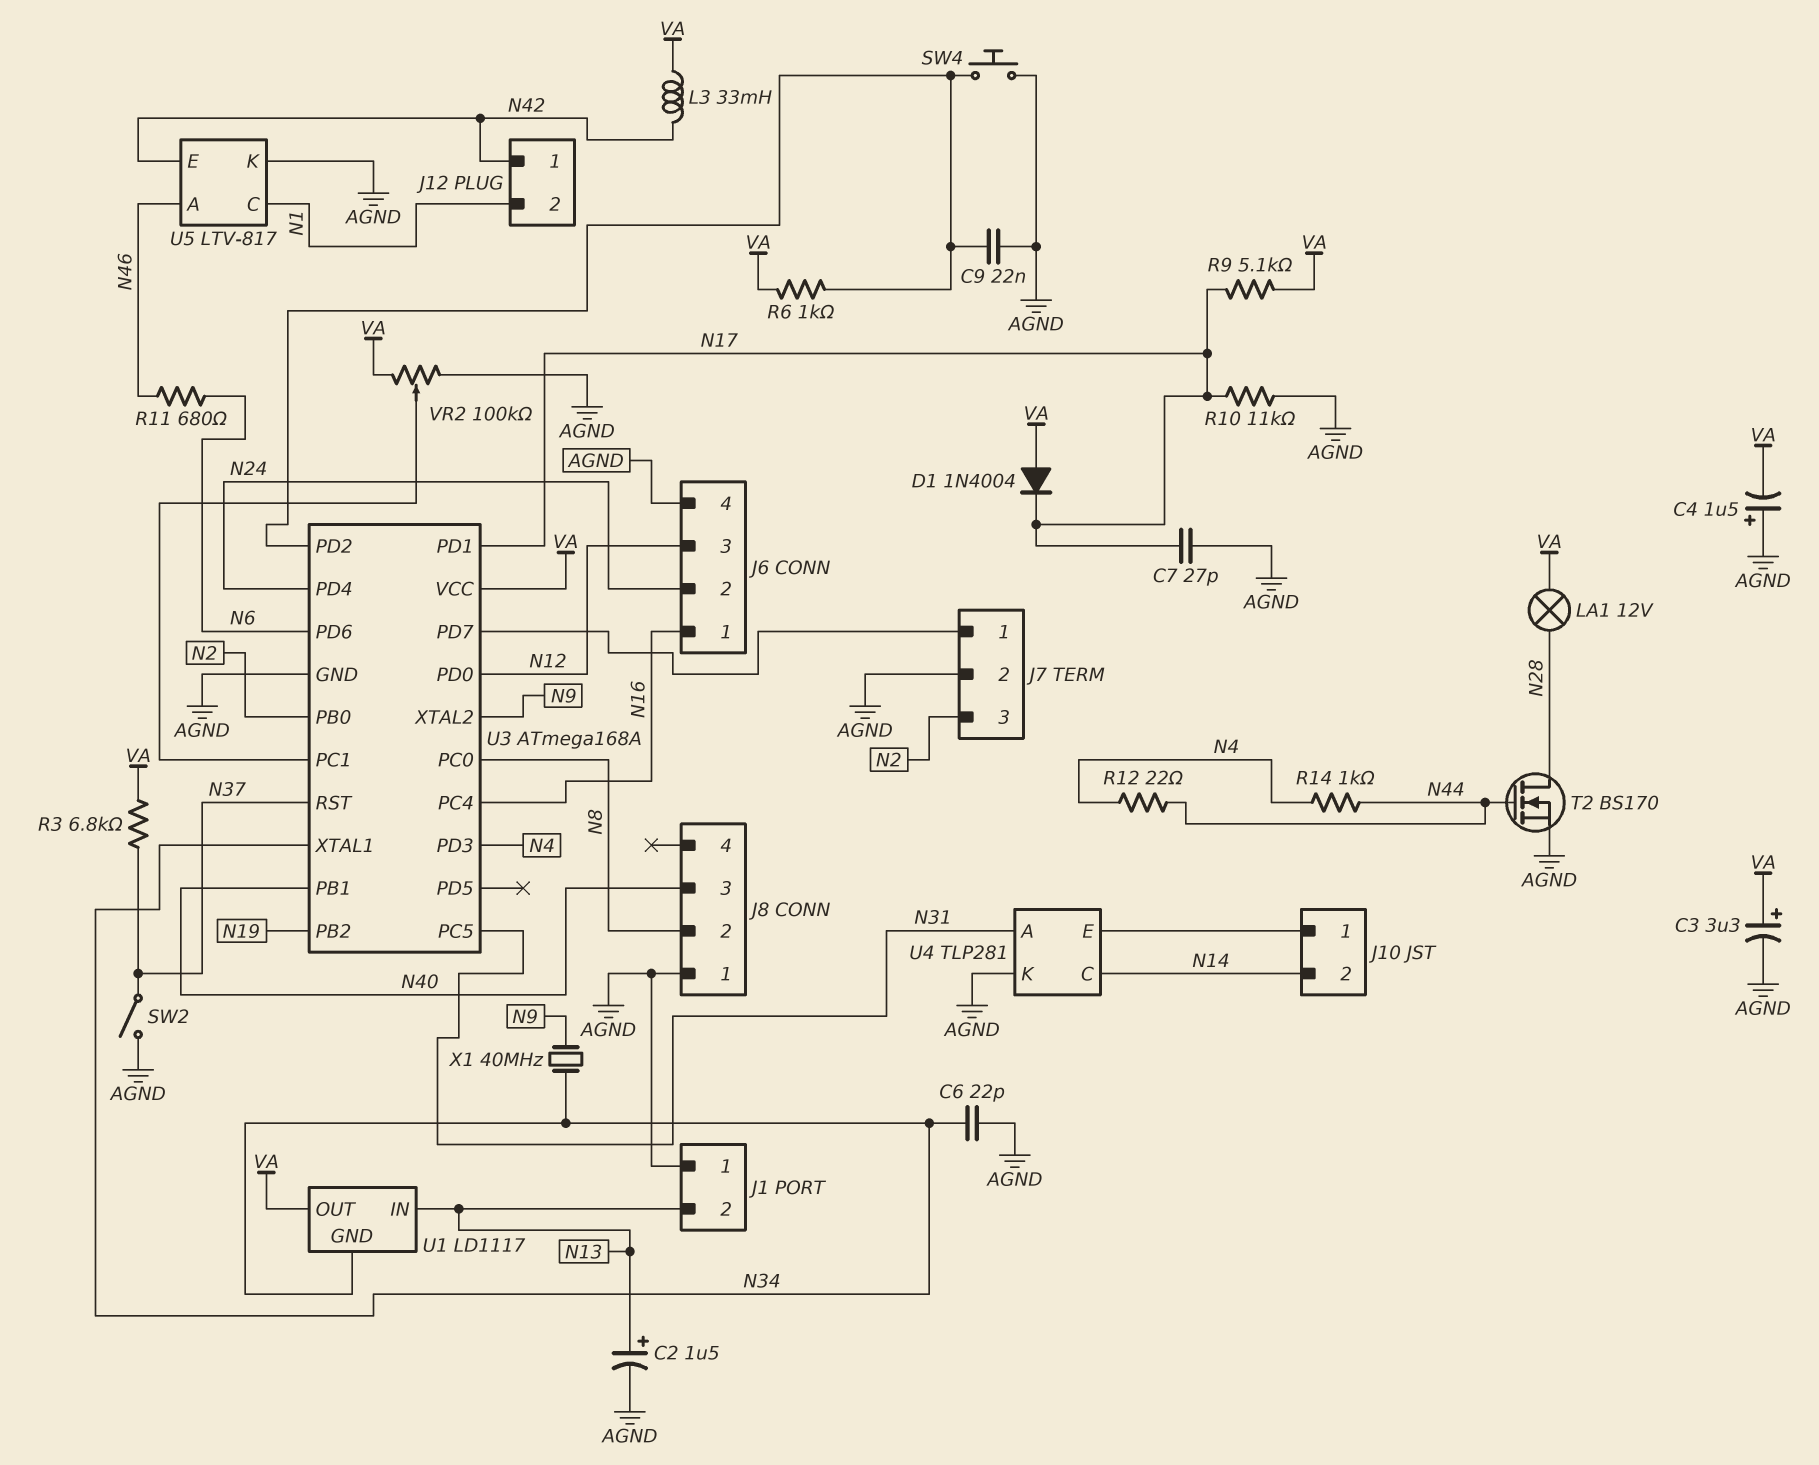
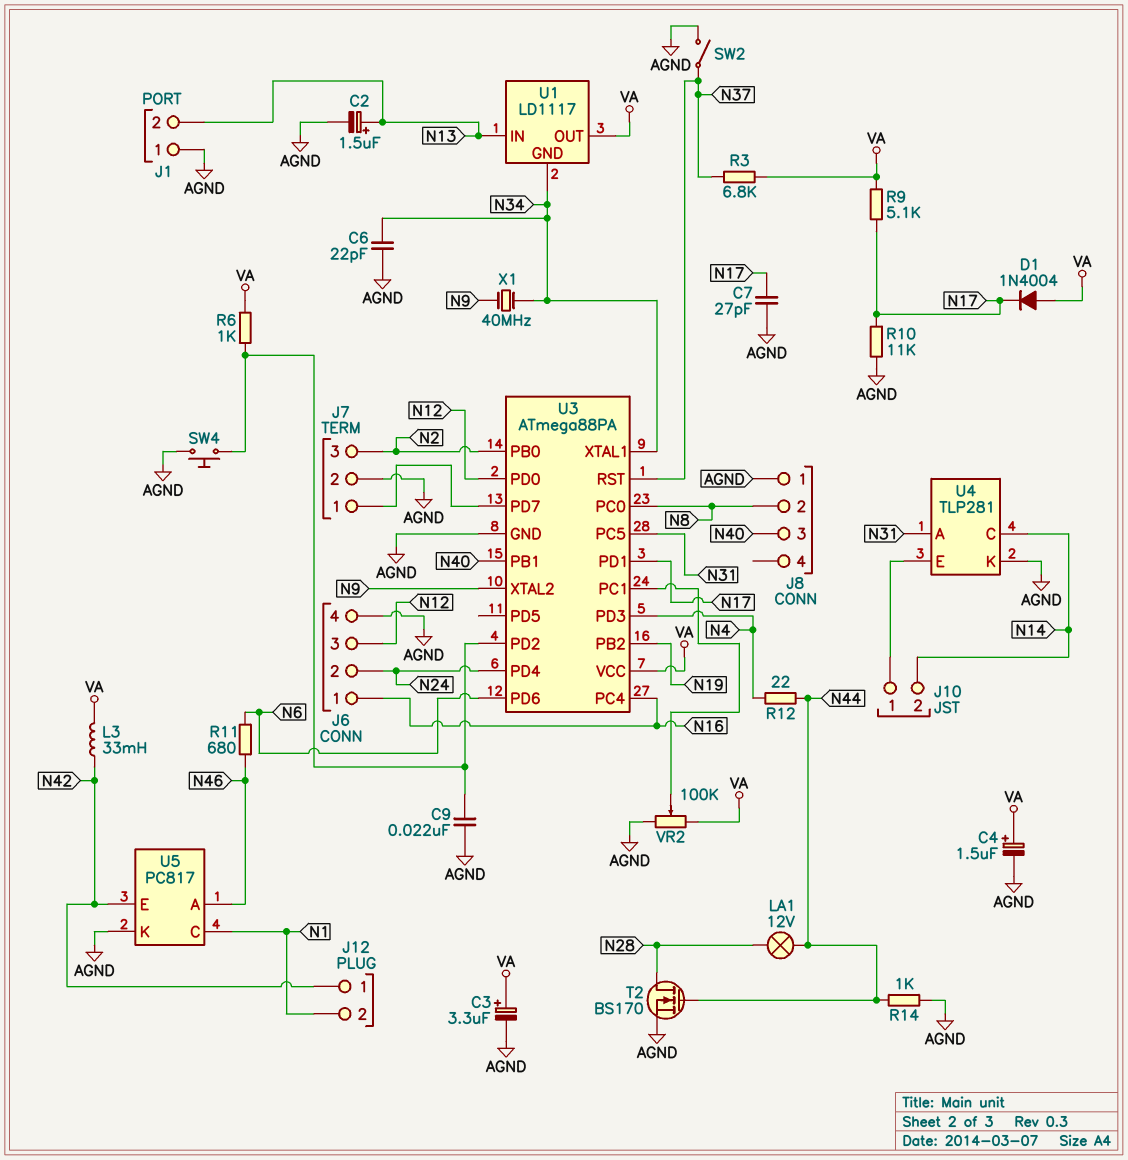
C4: 1.5uF (plus AGND, minus VA) -> 1.5uF (plus VA, minus AGND)
LA1: lamp 12V (N28, VA) -> lamp 12V (N28, N44)
R14: 1k (N4, N44) -> 1k (AGND, N44)
U3: ATmega168A -> ATmega88PA
U5: LTV-817 -> PC817

